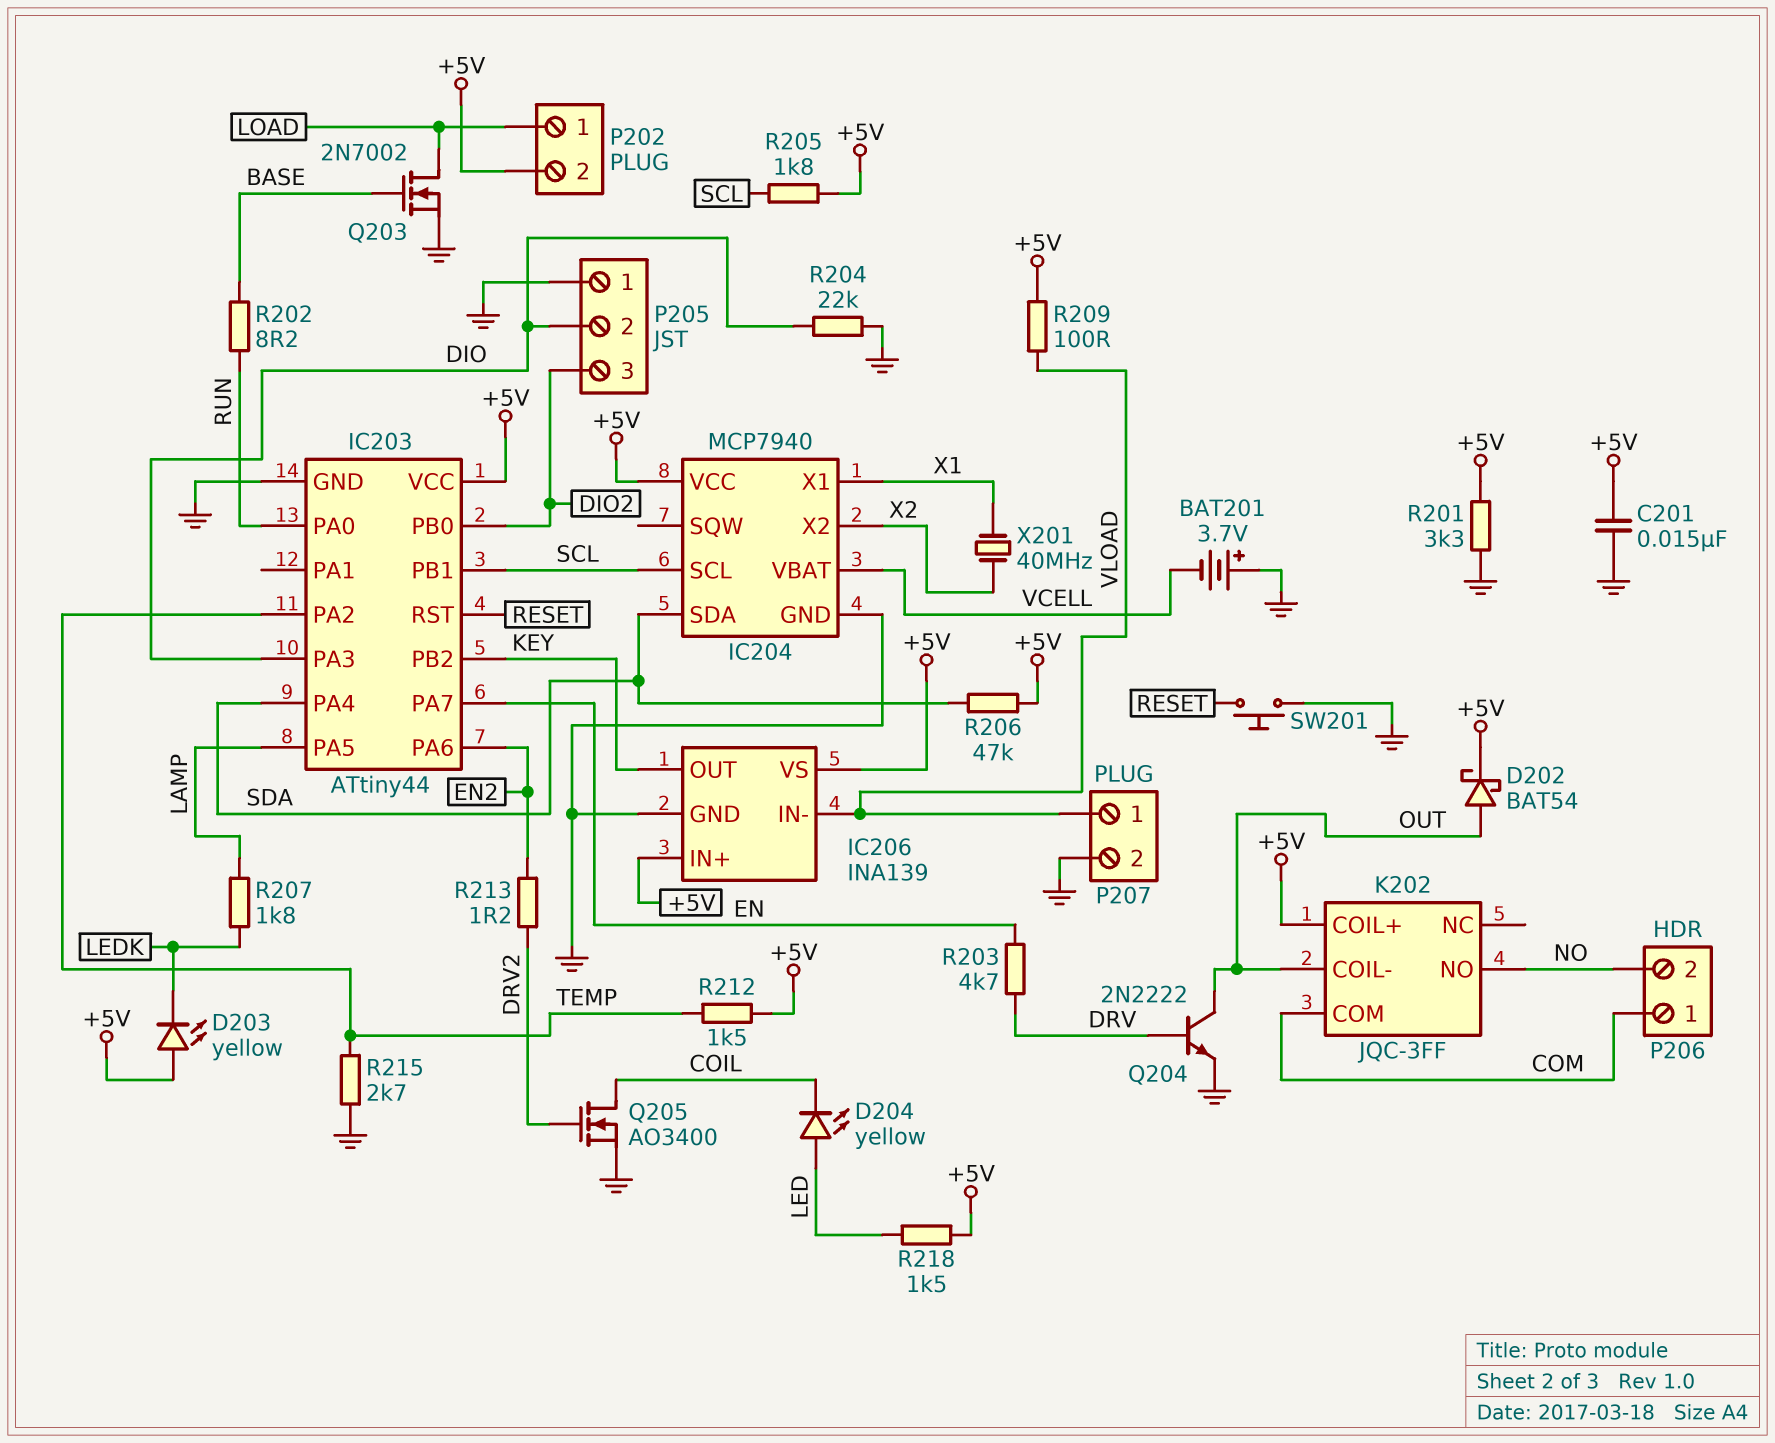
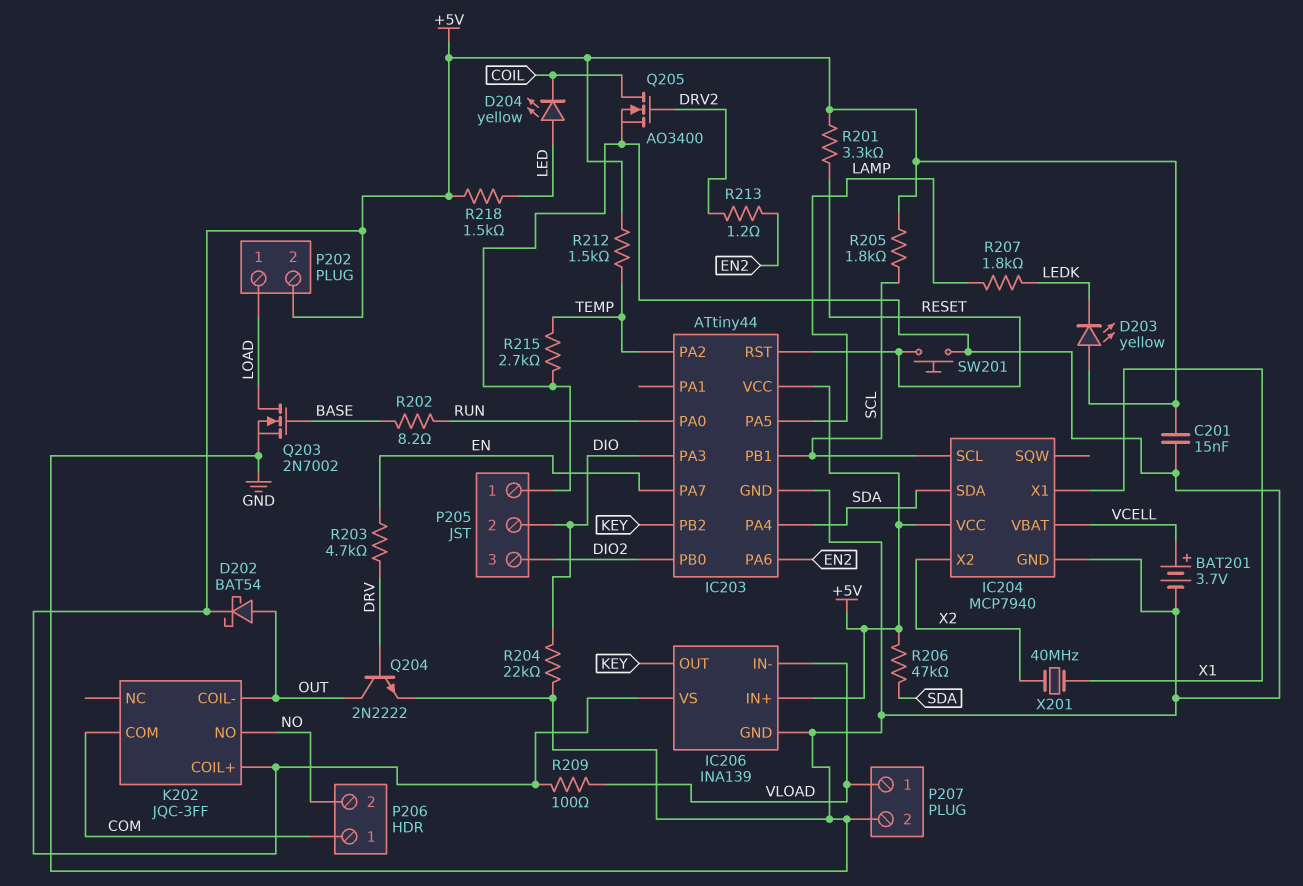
BAT201: 3.7V (plus GND, minus VCELL) -> 3.7V (plus VCELL, minus GND)
R201: 3.3k (+5V, GND) -> 3.3k (+5V, RESET)

